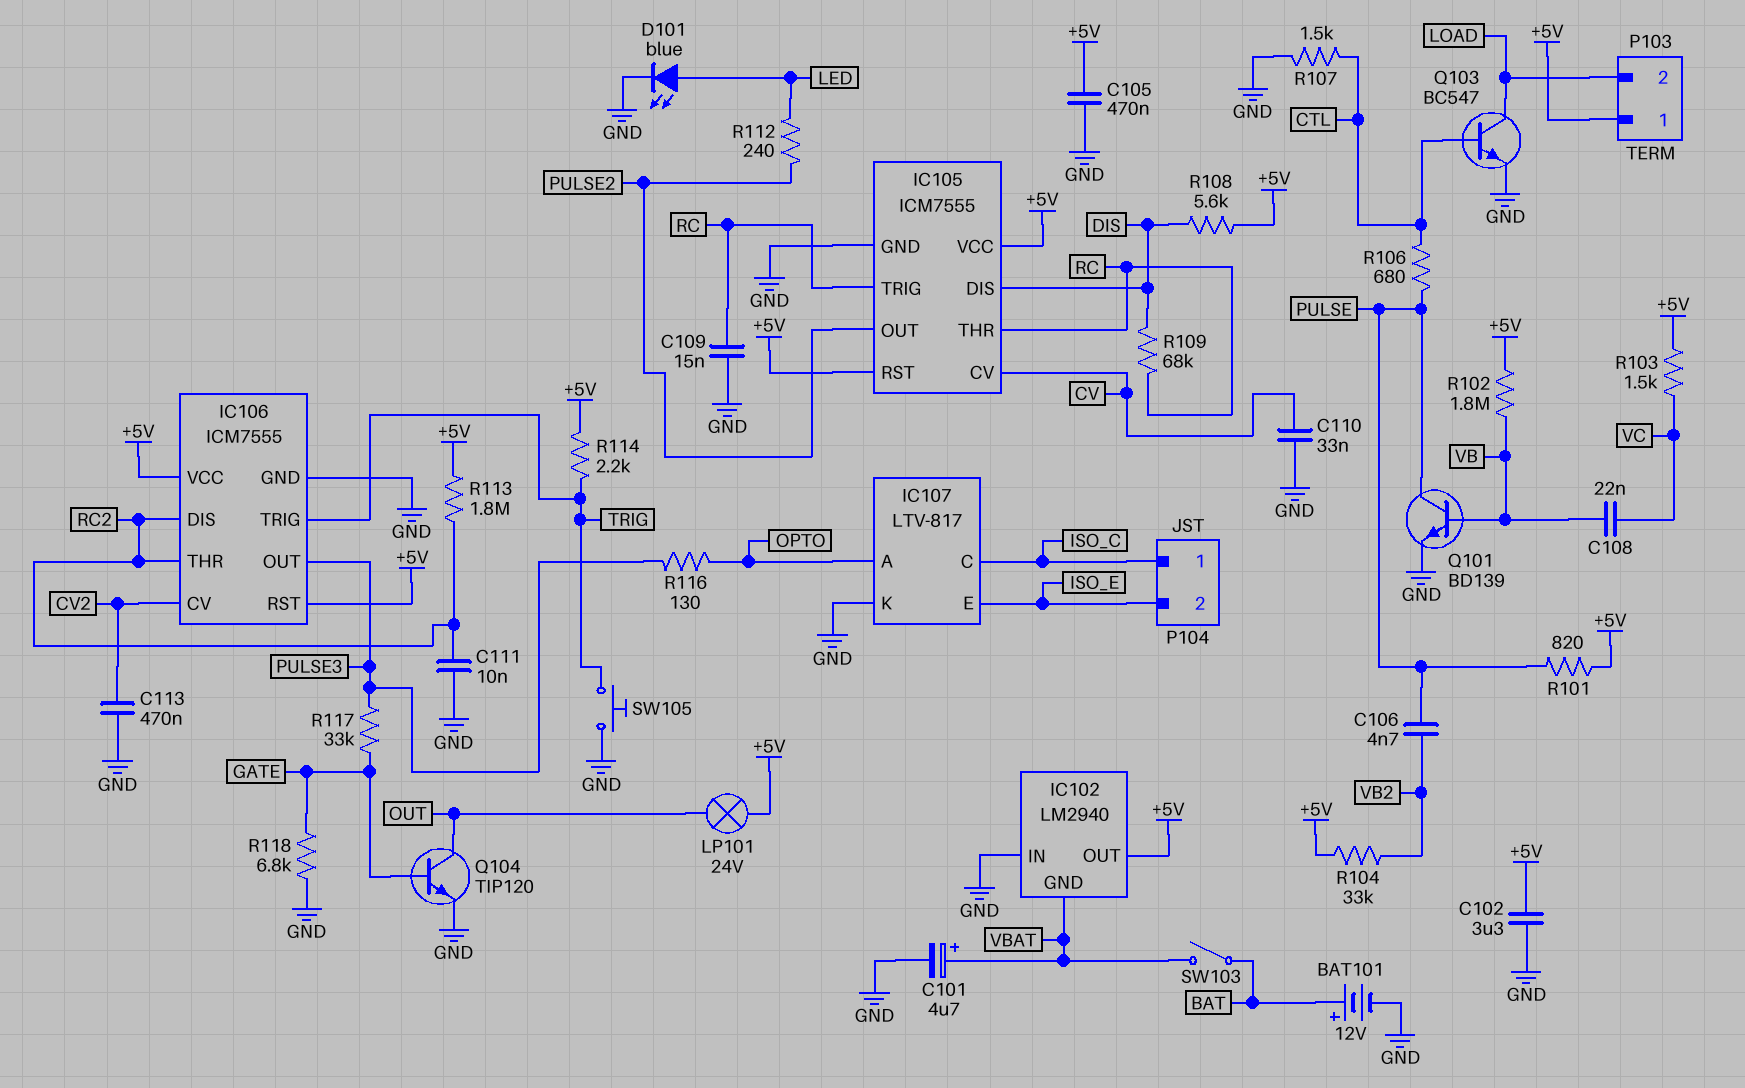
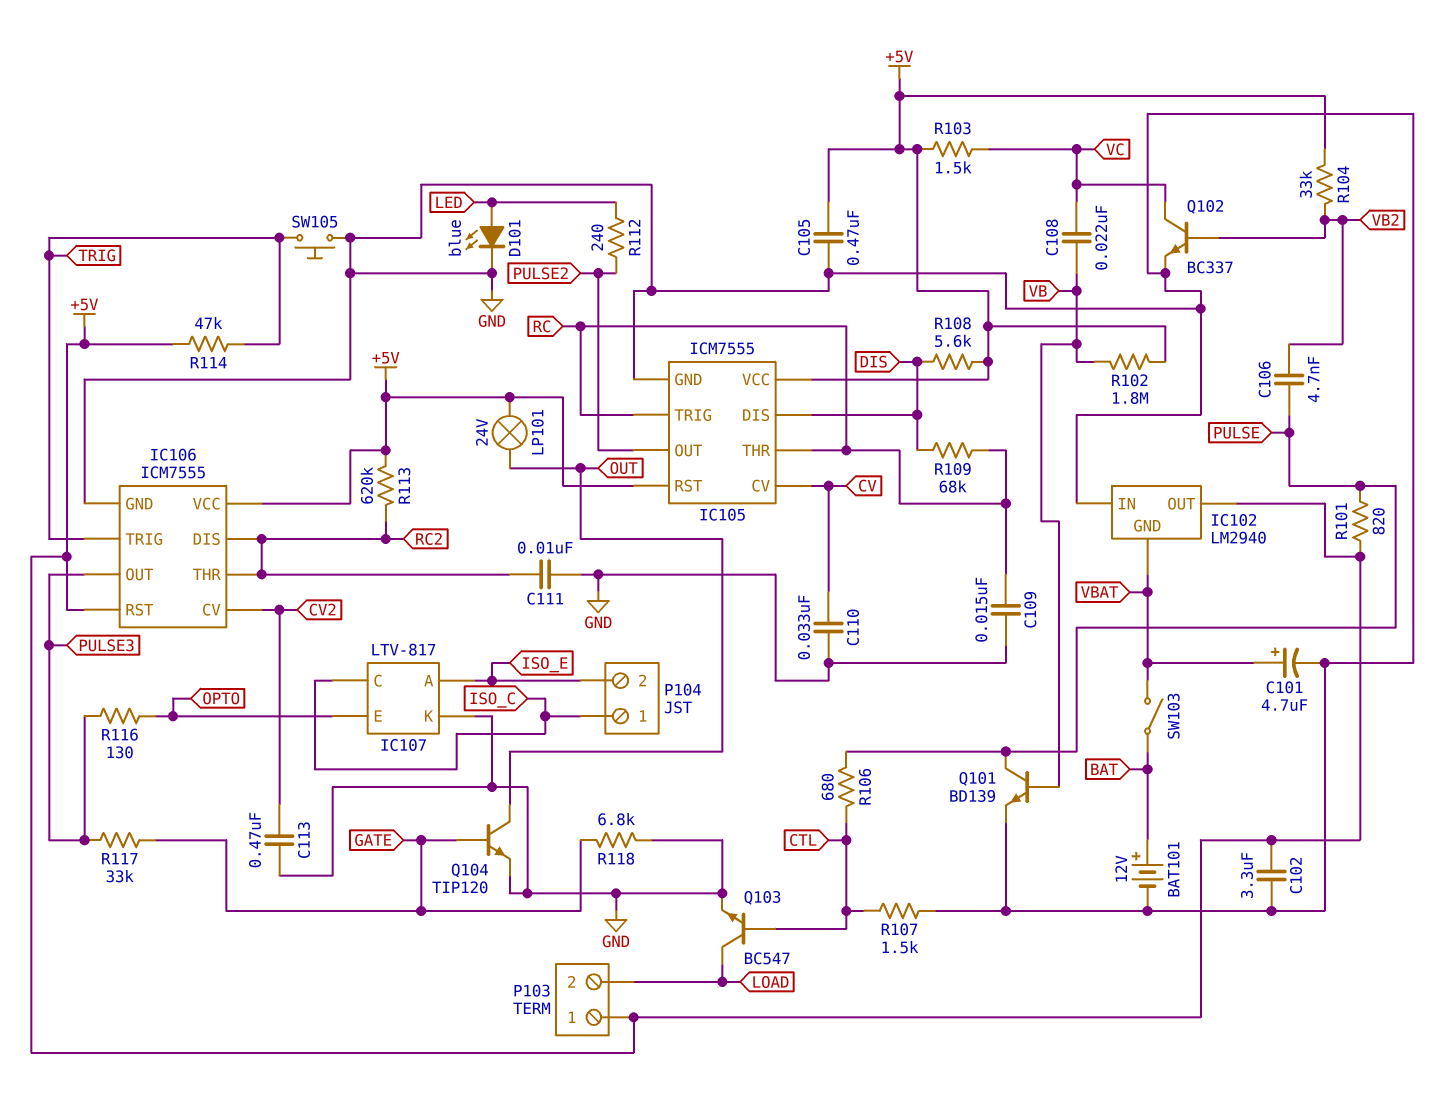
IC107 pin A: OPTO -> ISO_E
IC107 pin E: ISO_E -> OPTO
Q102: none -> NPN BC337 (B VB2, C VC, E GND)
R113: 1.8M (+5V, RC2) -> 620k (+5V, RC2)
R114: 2.2k (+5V, TRIG) -> 47k (+5V, TRIG)

